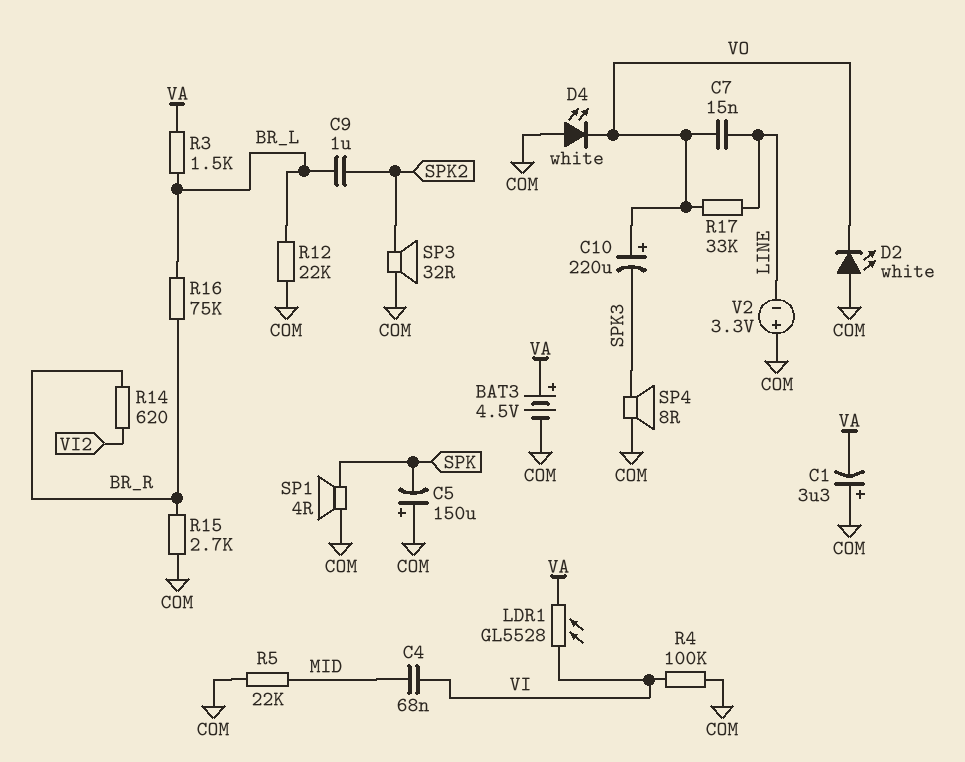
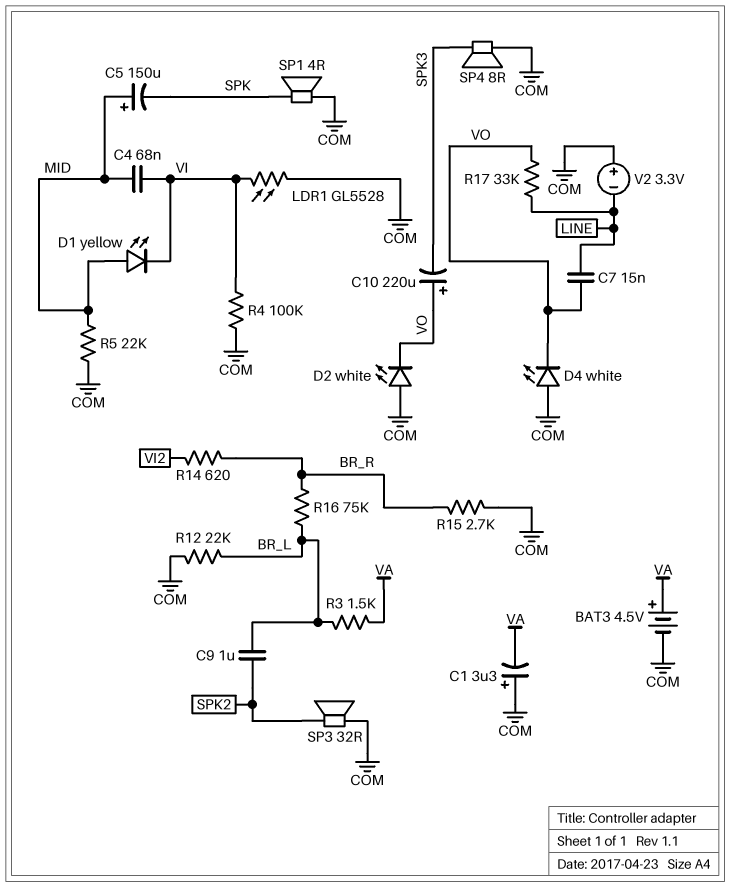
C5: 150uF (plus COM, minus SPK) -> 150uF (plus MID, minus SPK)
D1: none -> LED yellow (A MID, K VI)
LDR1: GL5528 (VA, VI) -> GL5528 (COM, VI)

